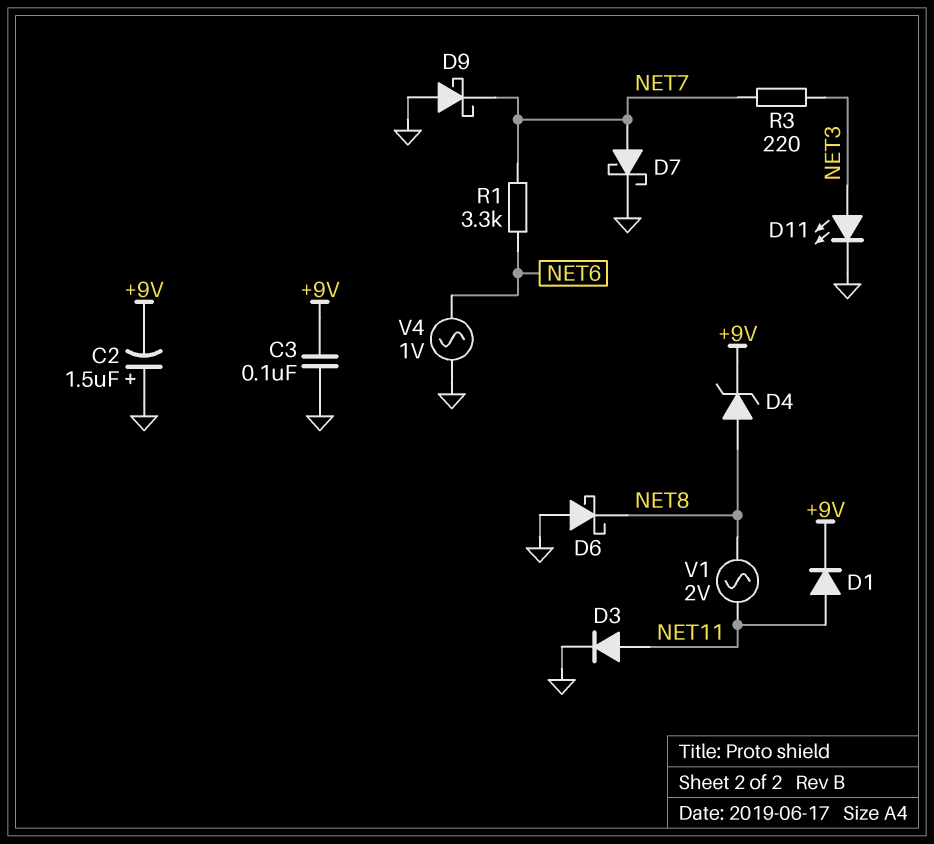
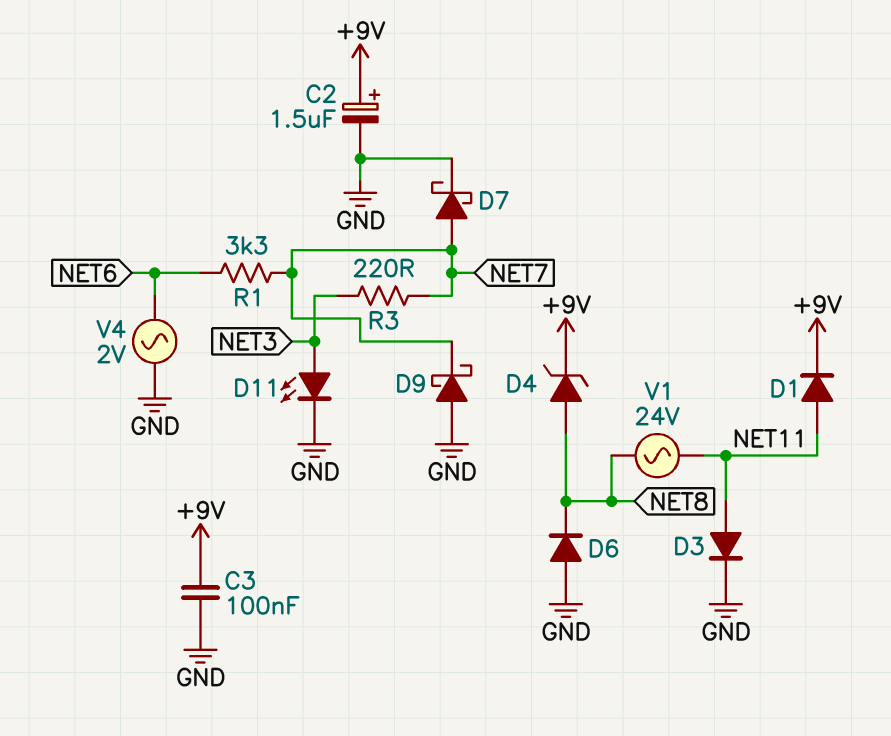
C2: 1.5uF (plus GND, minus +9V) -> 1.5uF (plus +9V, minus GND)
D6: schottky (A GND, K NET8) -> diode (A GND, K NET8)
V1: AC 2V (NET8, NET11) -> AC 24V (NET8, NET11)
V4: AC 1V (GND, NET6) -> AC 2V (GND, NET6)

